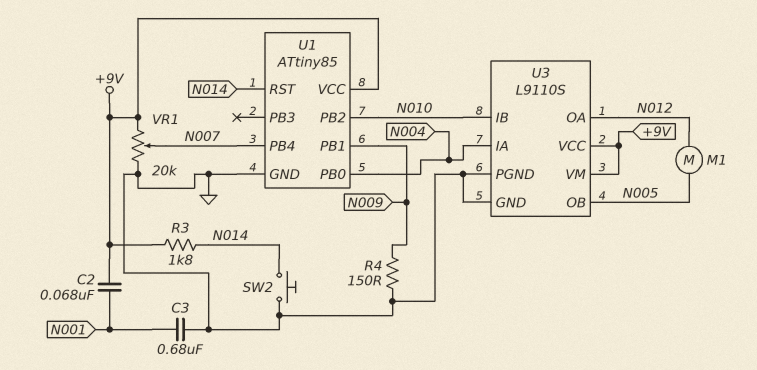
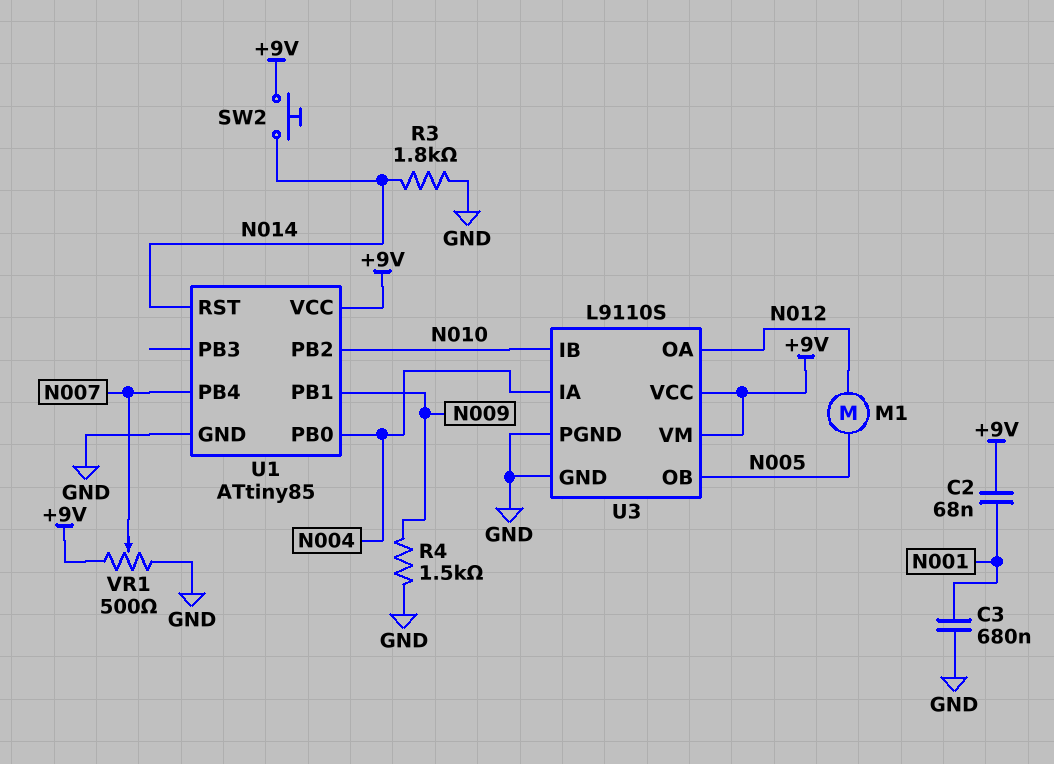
R3: 1.8k (+9V, N014) -> 1.8k (GND, N014)
R4: 150 (GND, N009) -> 1.5k (GND, N009)
SW2: button (GND, N014) -> button (+9V, N014)
VR1: 20k (+9V, GND, wiper N007) -> 500 (+9V, GND, wiper N007)

